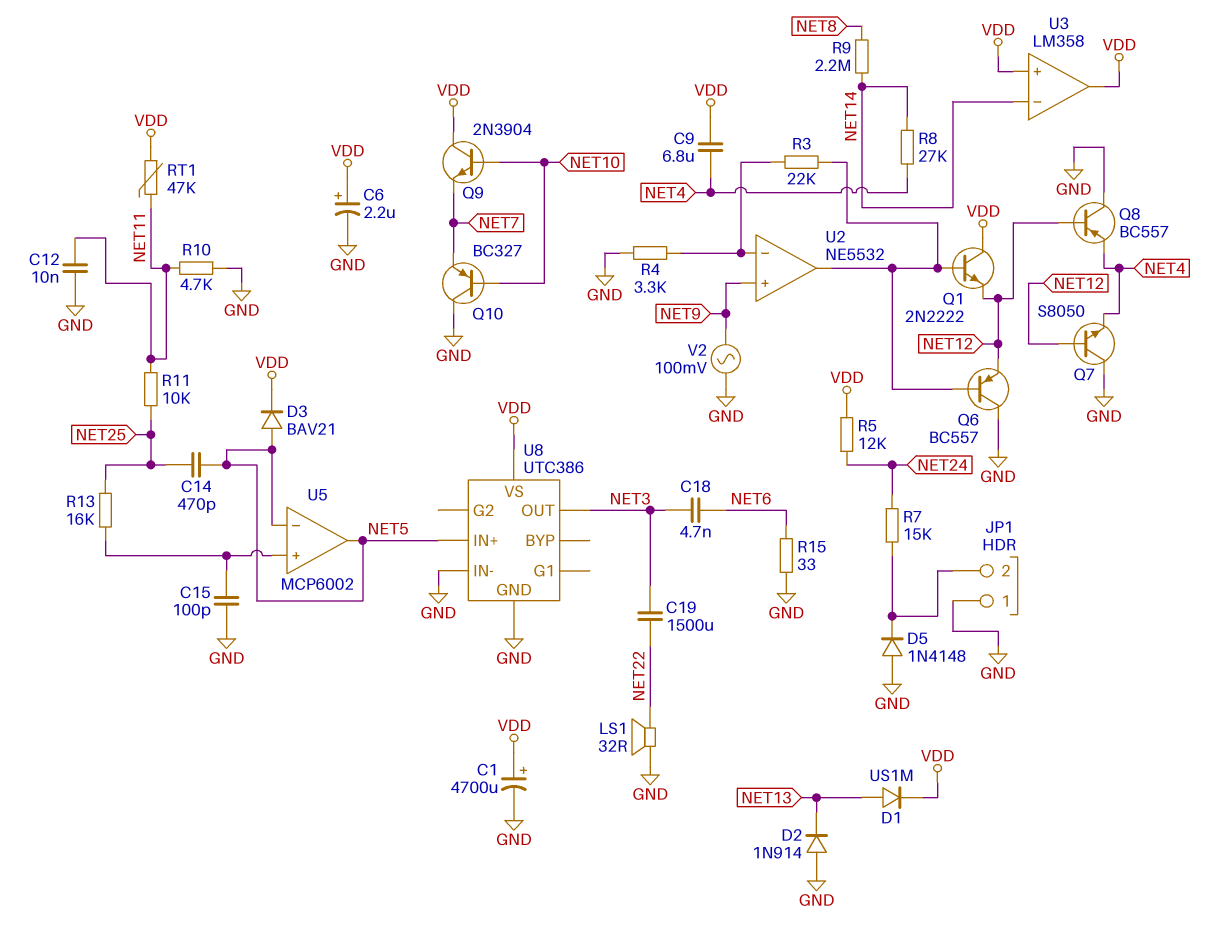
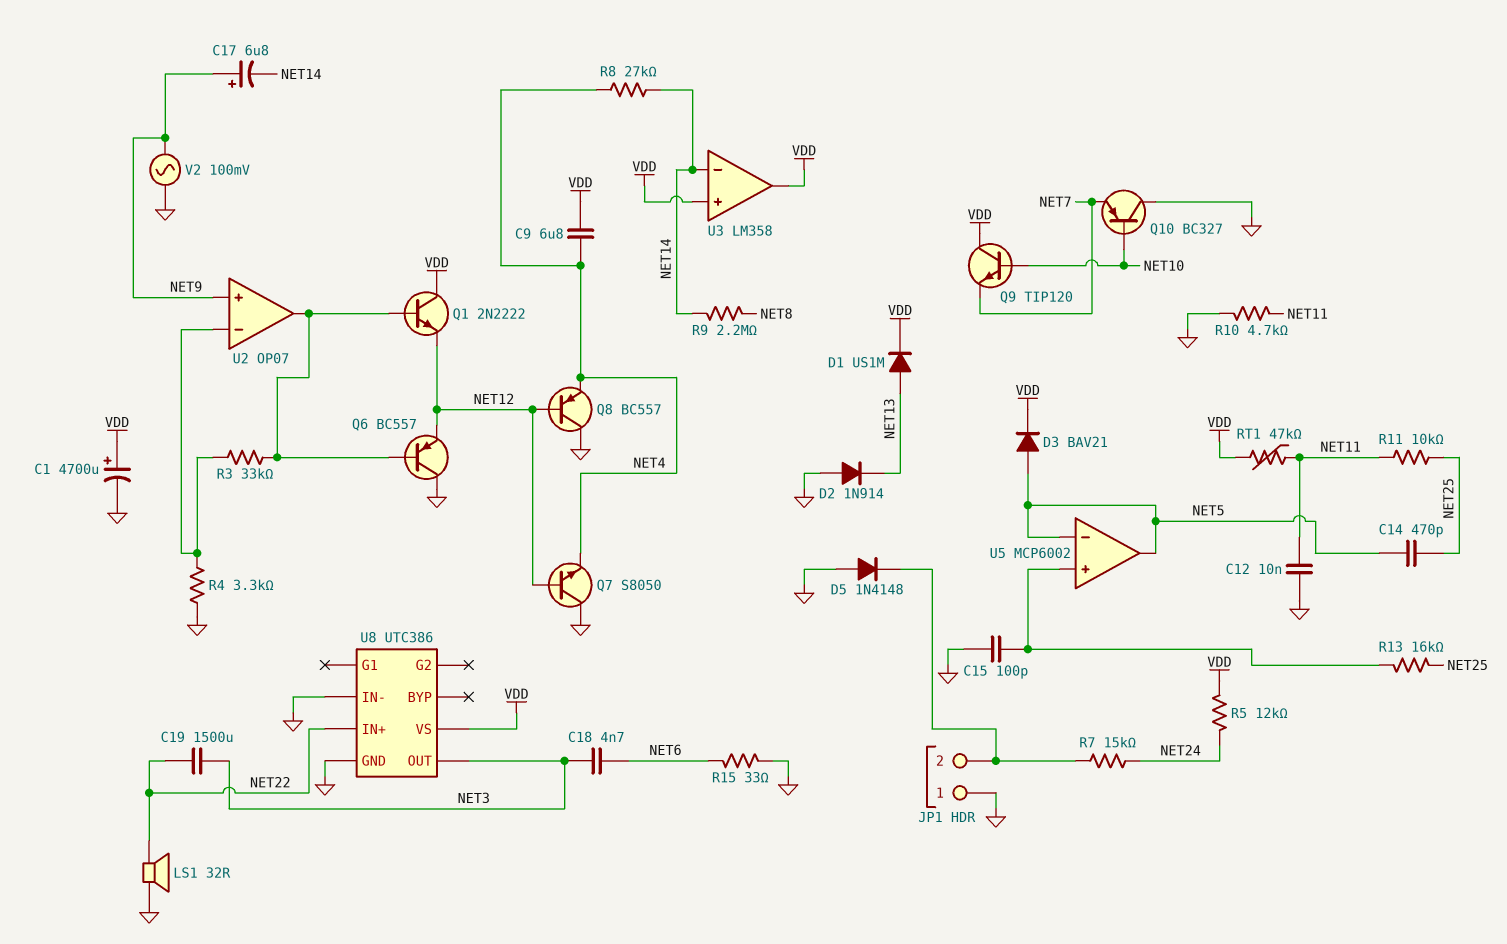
C6: 2.2uF (plus VDD, minus GND) -> none
C17: none -> 6.8uF (plus NET9, minus NET14)
Q9: NPN 2N3904 (B NET10, C VDD, E NET7) -> NPN TIP120 (B NET10, C VDD, E NET7)
R3: 22k (U2/in-, U2/out) -> 33k (U2/in-, U2/out)
U2: NE5532 -> OP07
U8 pin IN+: NET5 -> NET22

